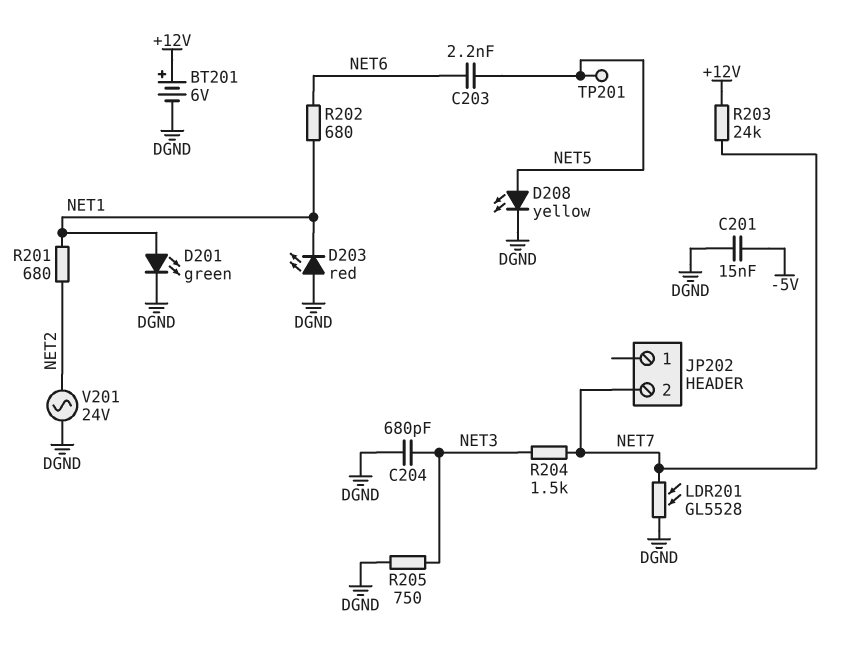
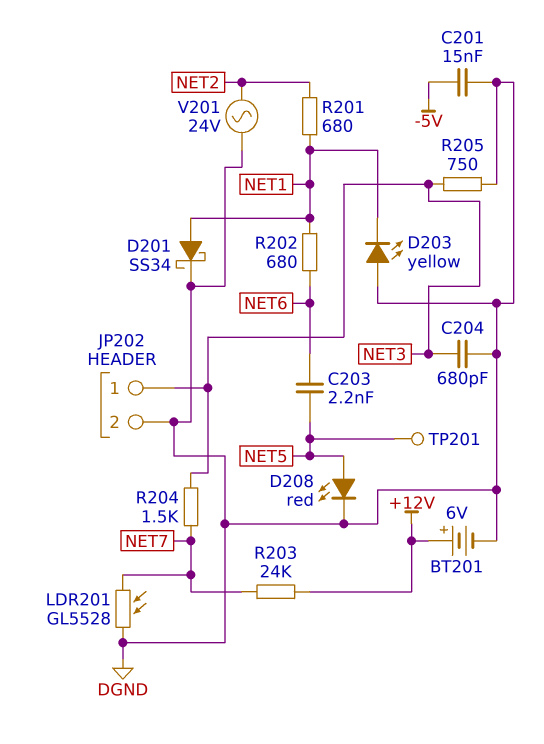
D201: LED green (A NET1, K DGND) -> schottky SS34 (A NET1, K DGND)
D203: LED red (A DGND, K NET1) -> LED yellow (A DGND, K NET1)
D208: LED yellow (A NET5, K DGND) -> LED red (A NET5, K DGND)
JP202 pin 1: none -> NET3
JP202 pin 2: NET7 -> DGND

